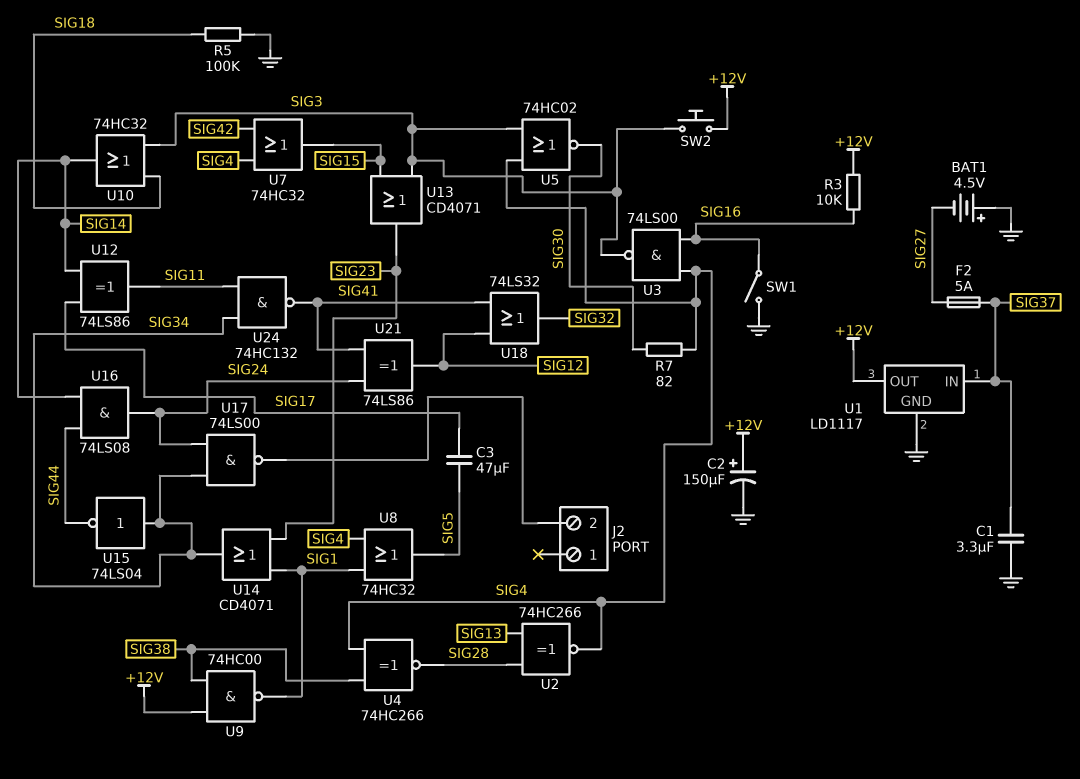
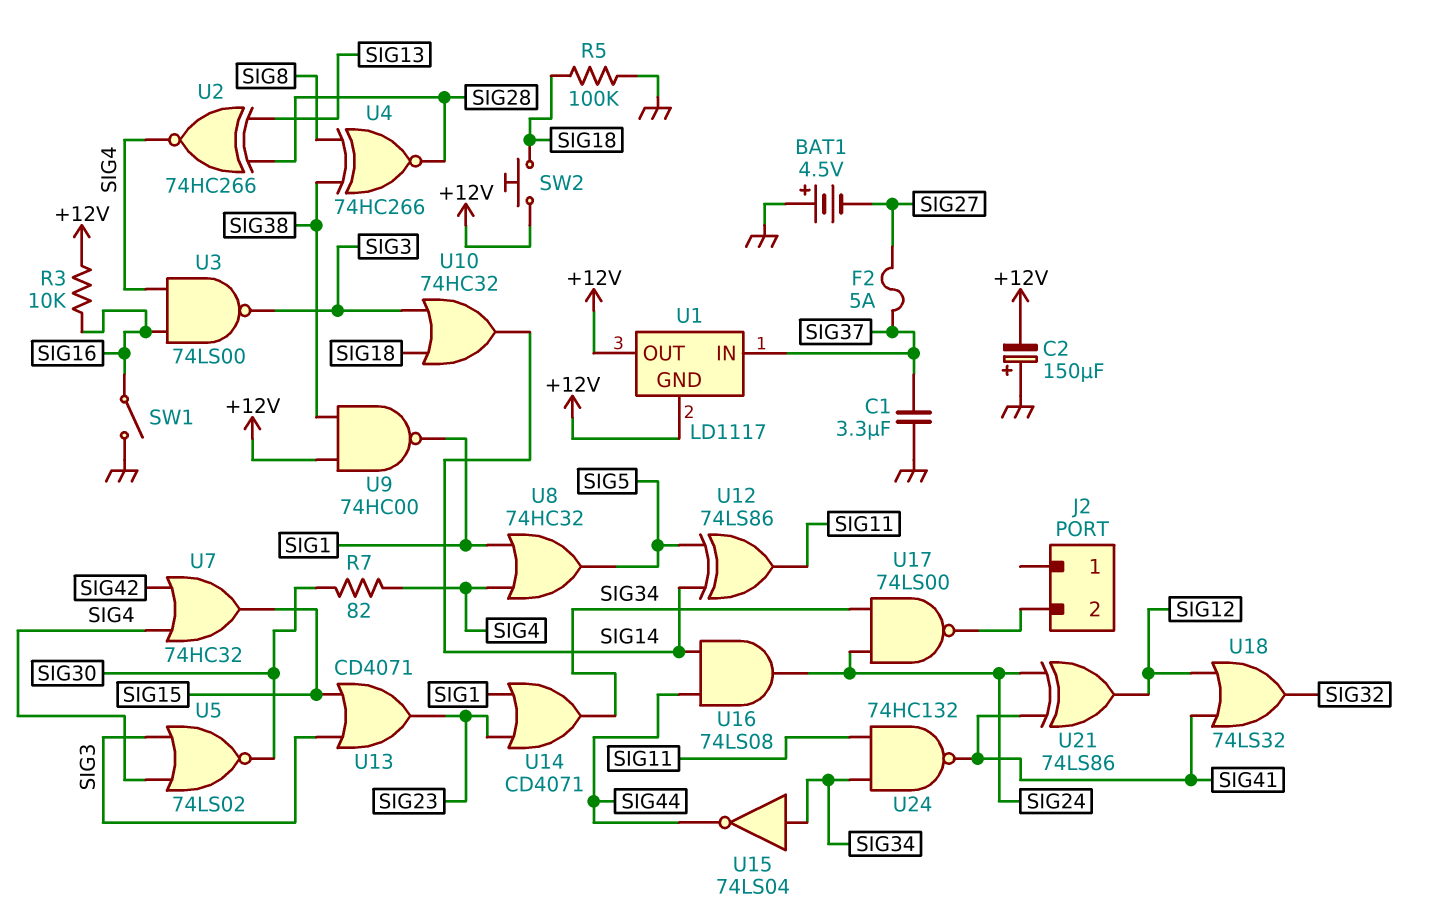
C2: 150uF (plus +12V, minus GND) -> 150uF (plus GND, minus +12V)
C3: 47uF (SIG5, SIG17) -> none
SW2: button (+12V, SIG3) -> button (+12V, SIG18)
U1 pin GND: GND -> +12V
U4: XNOR 74HC266 (in SIG4, in SIG38, out SIG28) -> XNOR 74HC266 (in SIG8, in SIG38, out SIG28)
U5: NOR 74HC02 (in SIG3, in SIG4, out SIG30) -> NOR 74LS02 (in SIG3, in SIG4, out SIG30)
U12: XOR 74LS86 (in SIG14, in SIG17, out SIG11) -> XOR 74LS86 (in SIG5, in SIG14, out SIG11)

